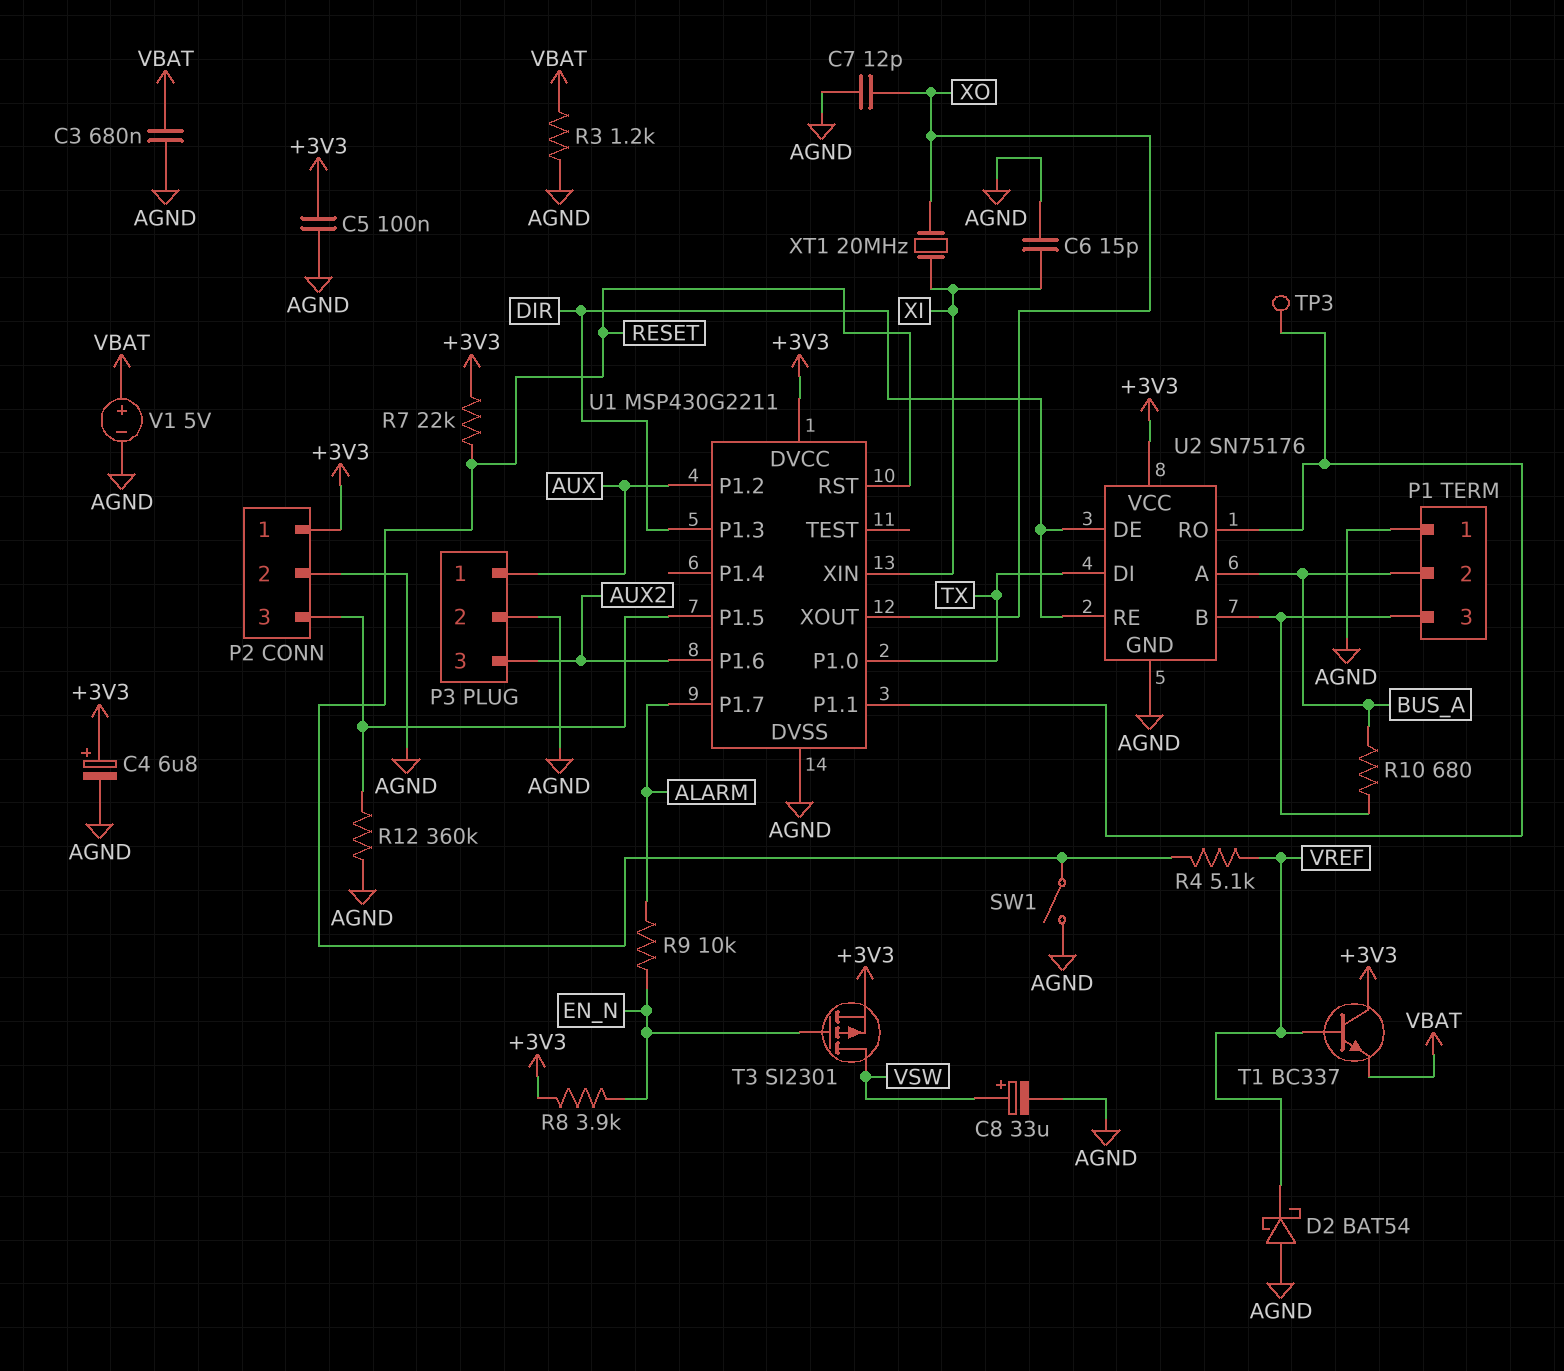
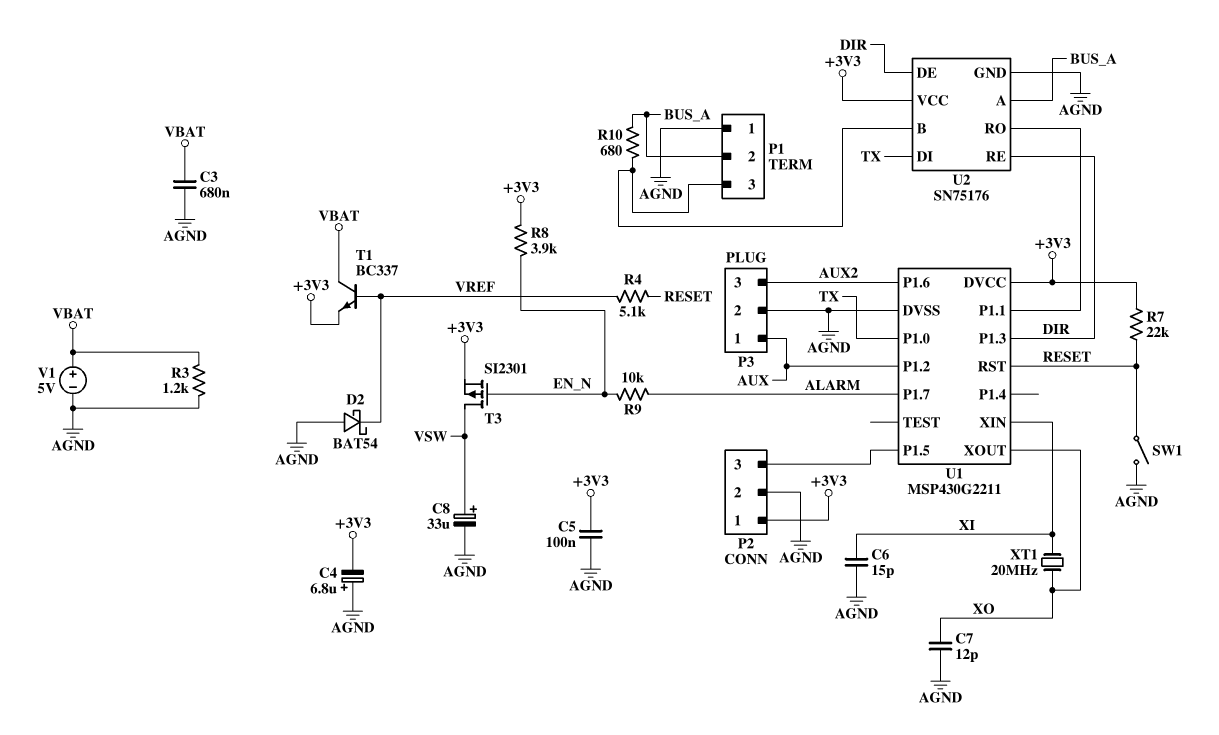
C4: 6.8uF (plus +3V3, minus AGND) -> 6.8uF (plus AGND, minus +3V3)
R12: 360k (AGND, P2/3) -> none
T1: NPN BC337 (B VREF, C +3V3, E VBAT) -> NPN BC337 (B VREF, C VBAT, E +3V3)
TP3: test point (U1/P1.1) -> none

